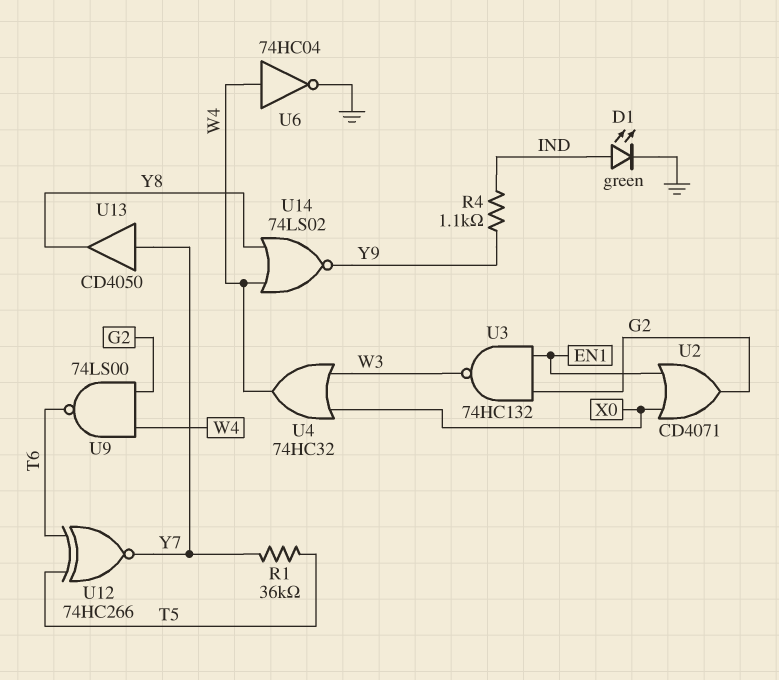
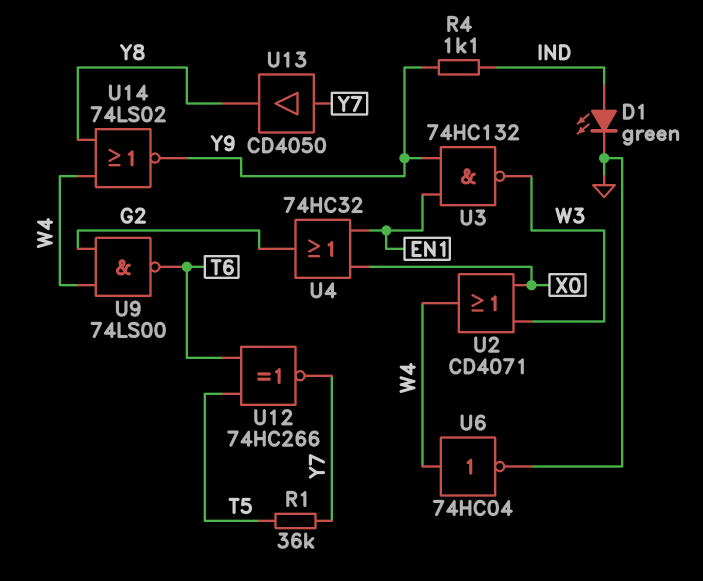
U2: OR CD4071 (in EN1, in X0, out G2) -> OR CD4071 (in W3, in X0, out W4)
U3: NAND 74HC132 (in EN1, in G2, out W3) -> NAND 74HC132 (in EN1, in Y9, out W3)
U4: OR 74HC32 (in W3, in X0, out W4) -> OR 74HC32 (in EN1, in X0, out G2)

